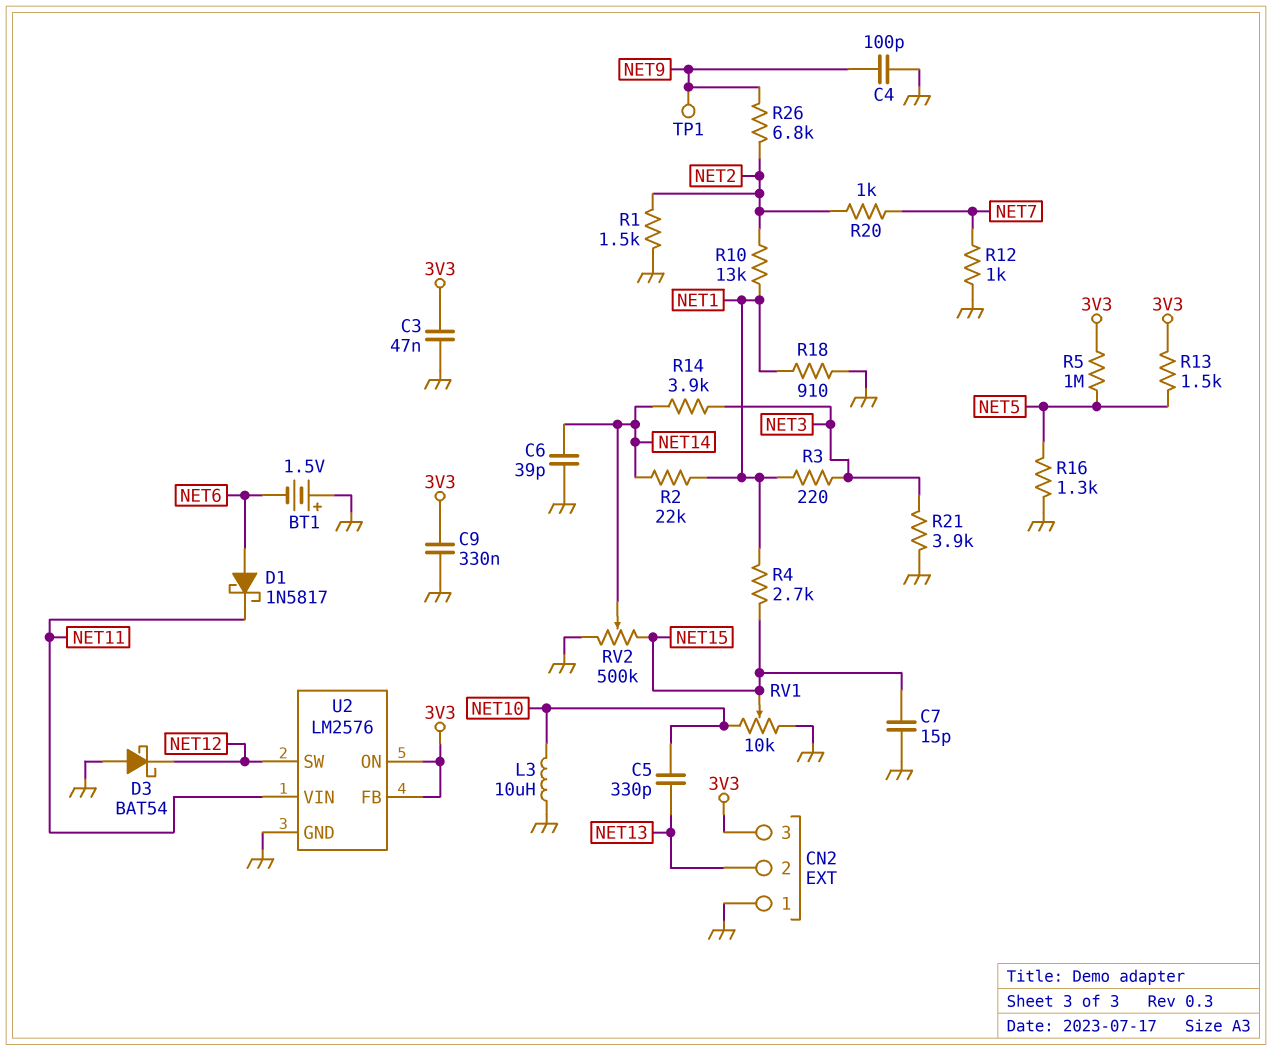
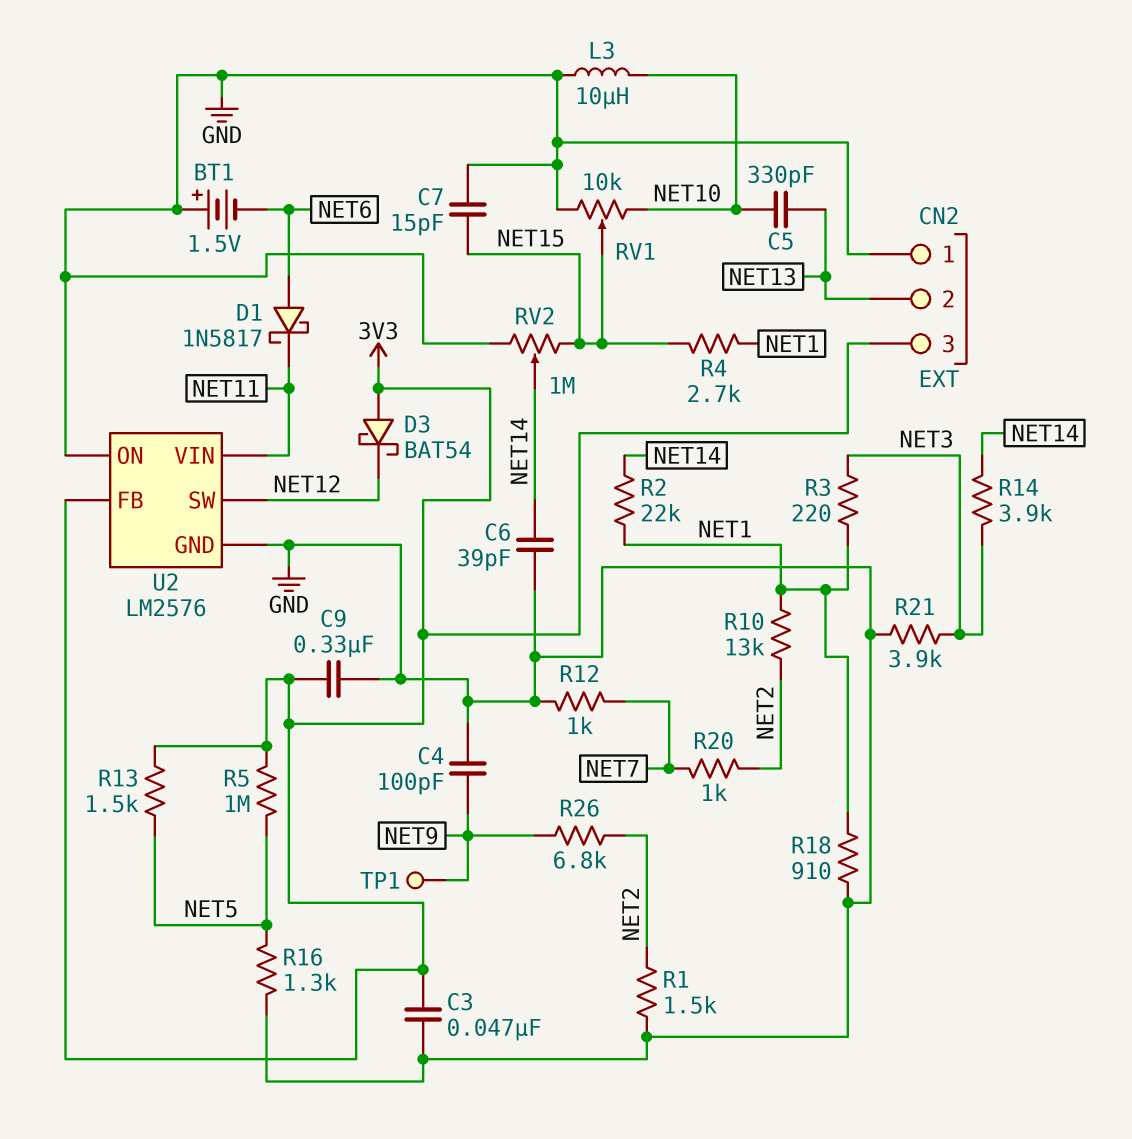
D3: schottky BAT54 (A GND, K NET12) -> schottky BAT54 (A 3V3, K NET12)
RV2: 500k (GND, NET15, wiper NET14) -> 1M (GND, NET15, wiper NET14)
U2 pin ON: 3V3 -> GND

